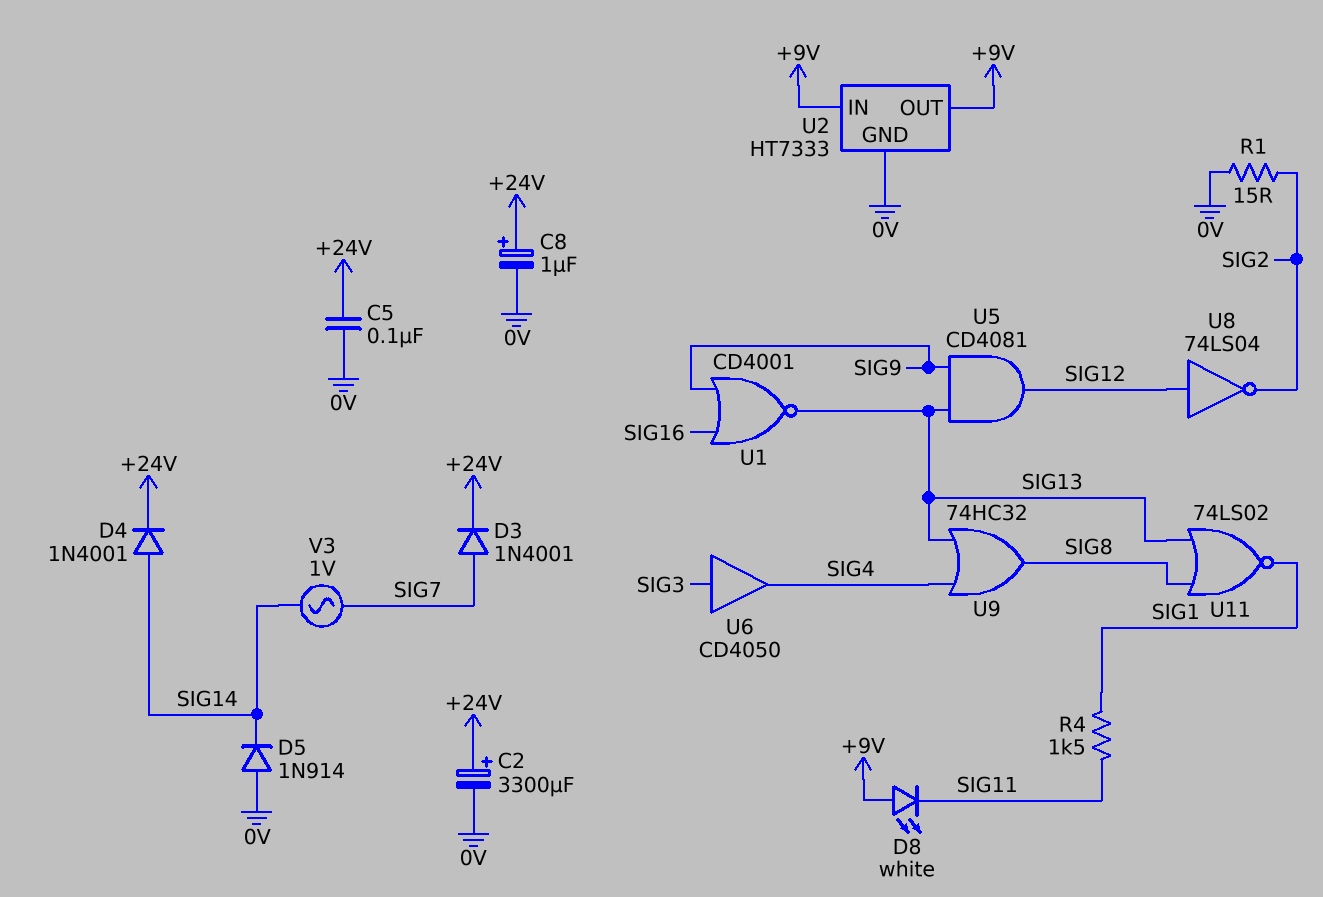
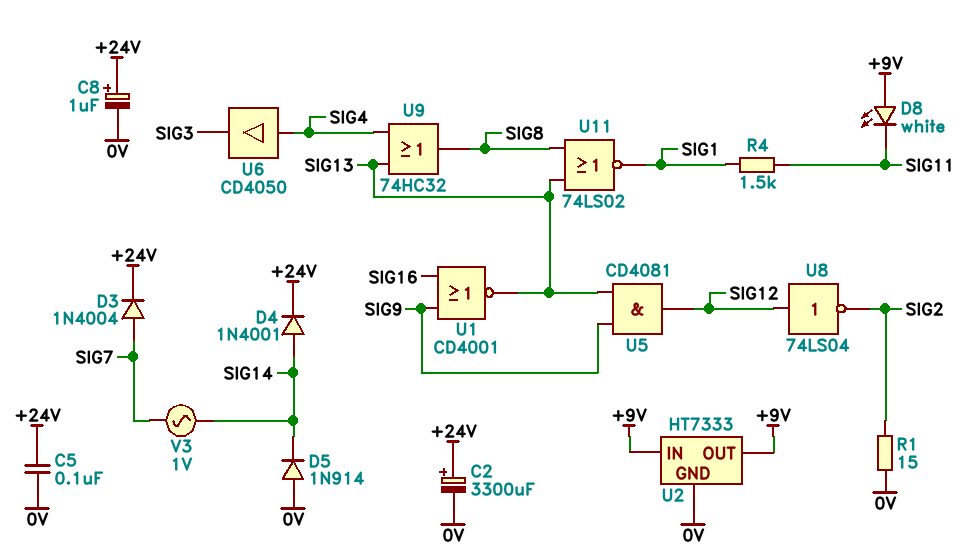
D3: diode 1N4001 (A SIG7, K +24V) -> diode 1N4004 (A SIG7, K +24V)
U6: buffer CD4050 (in SIG3, out SIG4) -> buffer CD4050 (in SIG4, out SIG3)

